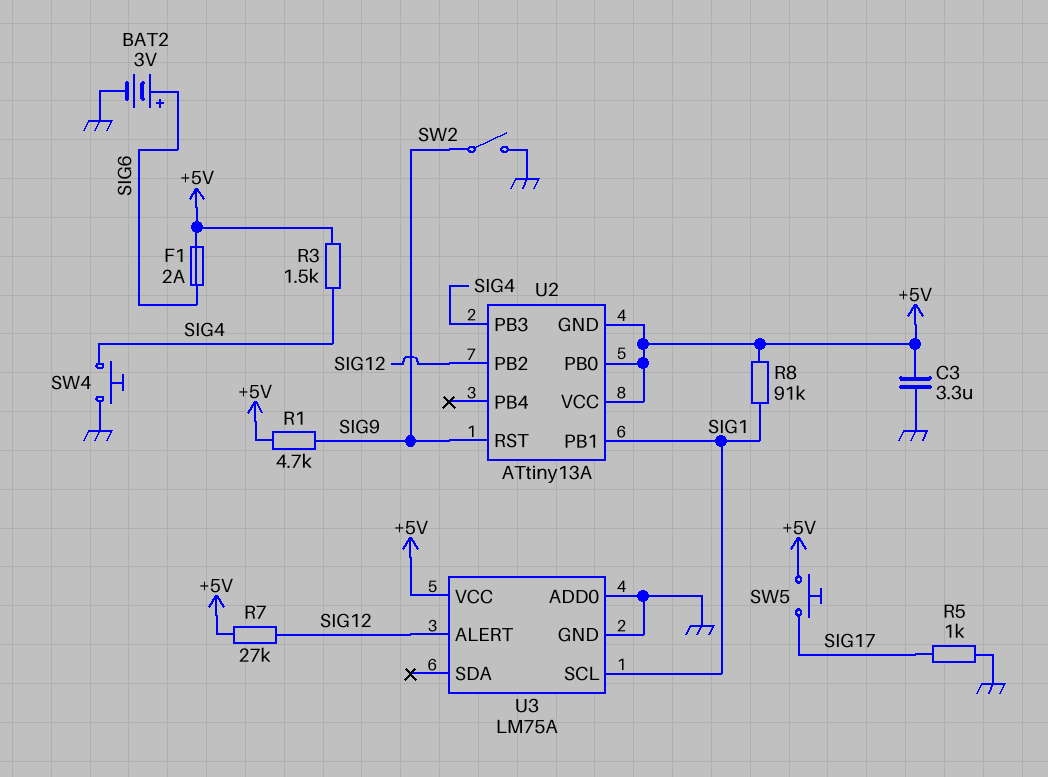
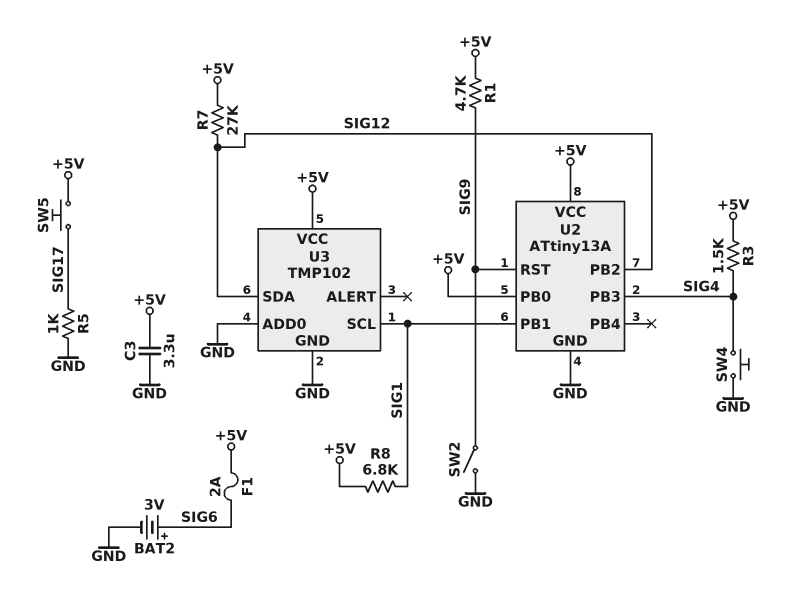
R8: 91k (+5V, SIG1) -> 6.8k (+5V, SIG1)
U2 pin GND: +5V -> GND
U3: LM75A -> TMP102
U3 pin ALERT: SIG12 -> none
U3 pin SDA: none -> SIG12

